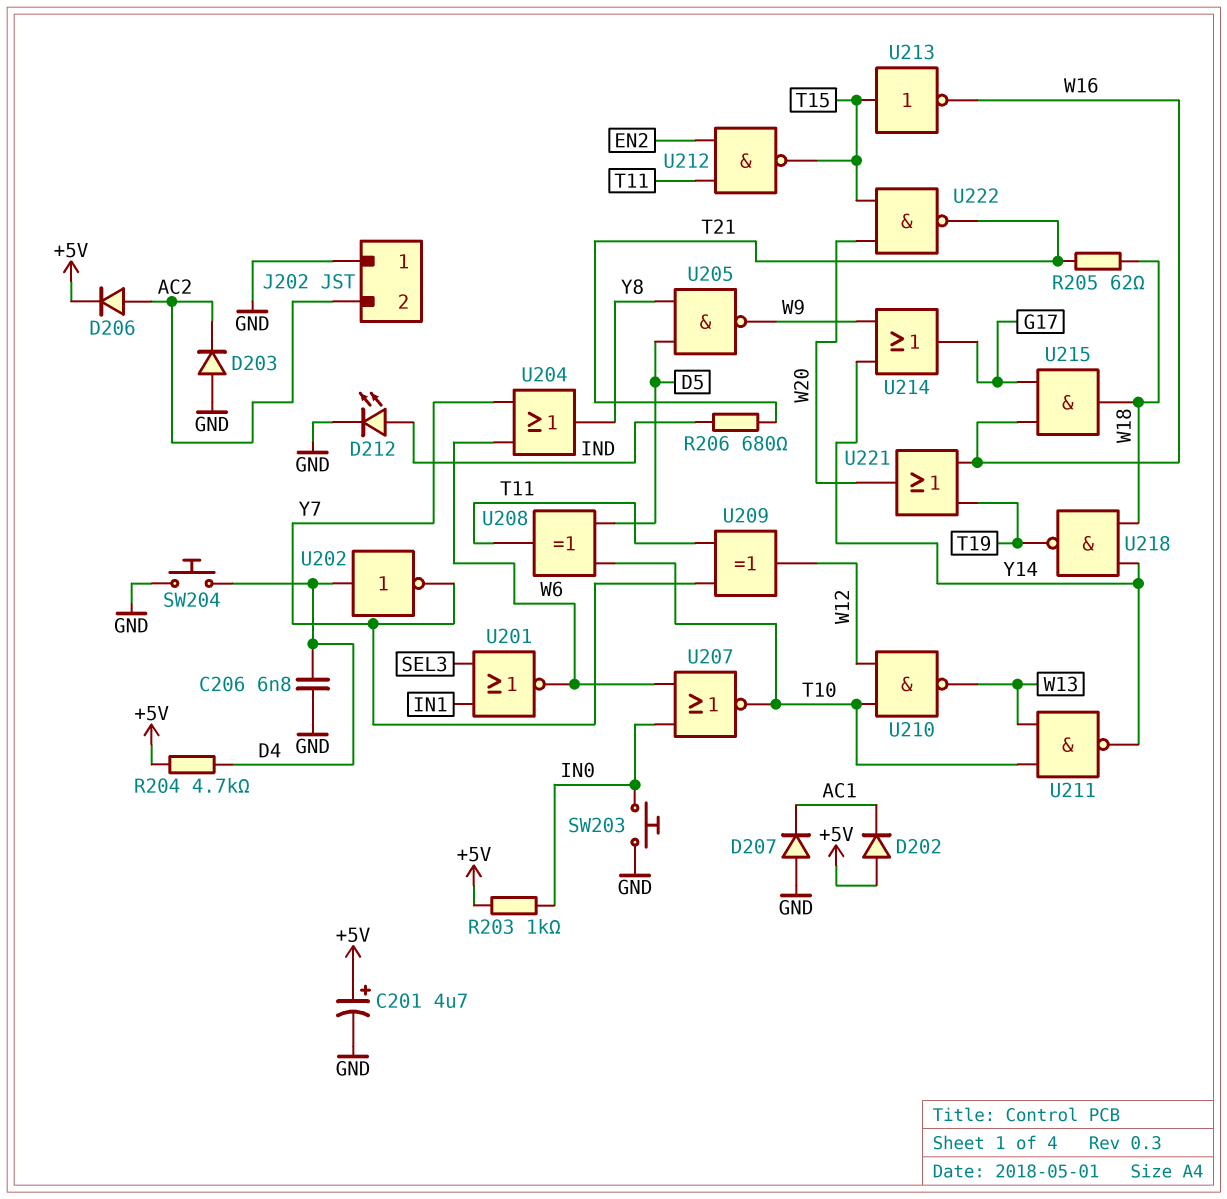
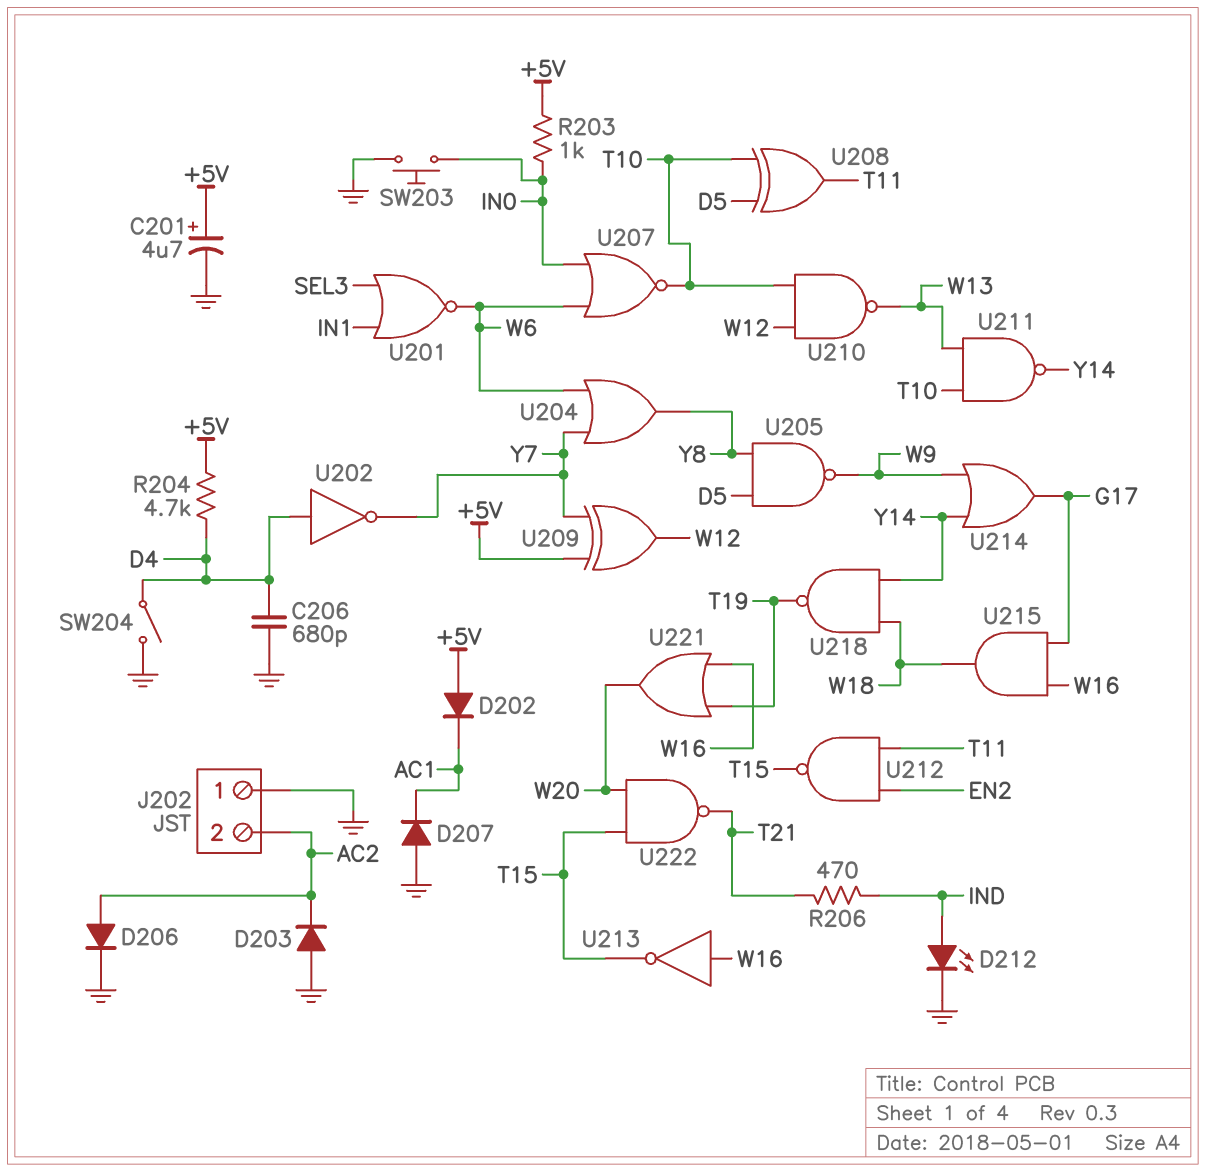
C206: 6.8nF (D4, GND) -> 680pF (D4, GND)
D206: diode (A AC2, K +5V) -> diode (A AC2, K GND)
R205: 62 (T21, W18) -> none
R206: 680 (IND, T21) -> 470 (IND, T21)
SW204: button (D4, GND) -> switch (D4, GND)
U209: XOR (in T11, in Y7, out W12) -> XOR (in +5V, in Y7, out W12)
U213: NOT (in T15, out W16) -> NOT (in W16, out T15)

